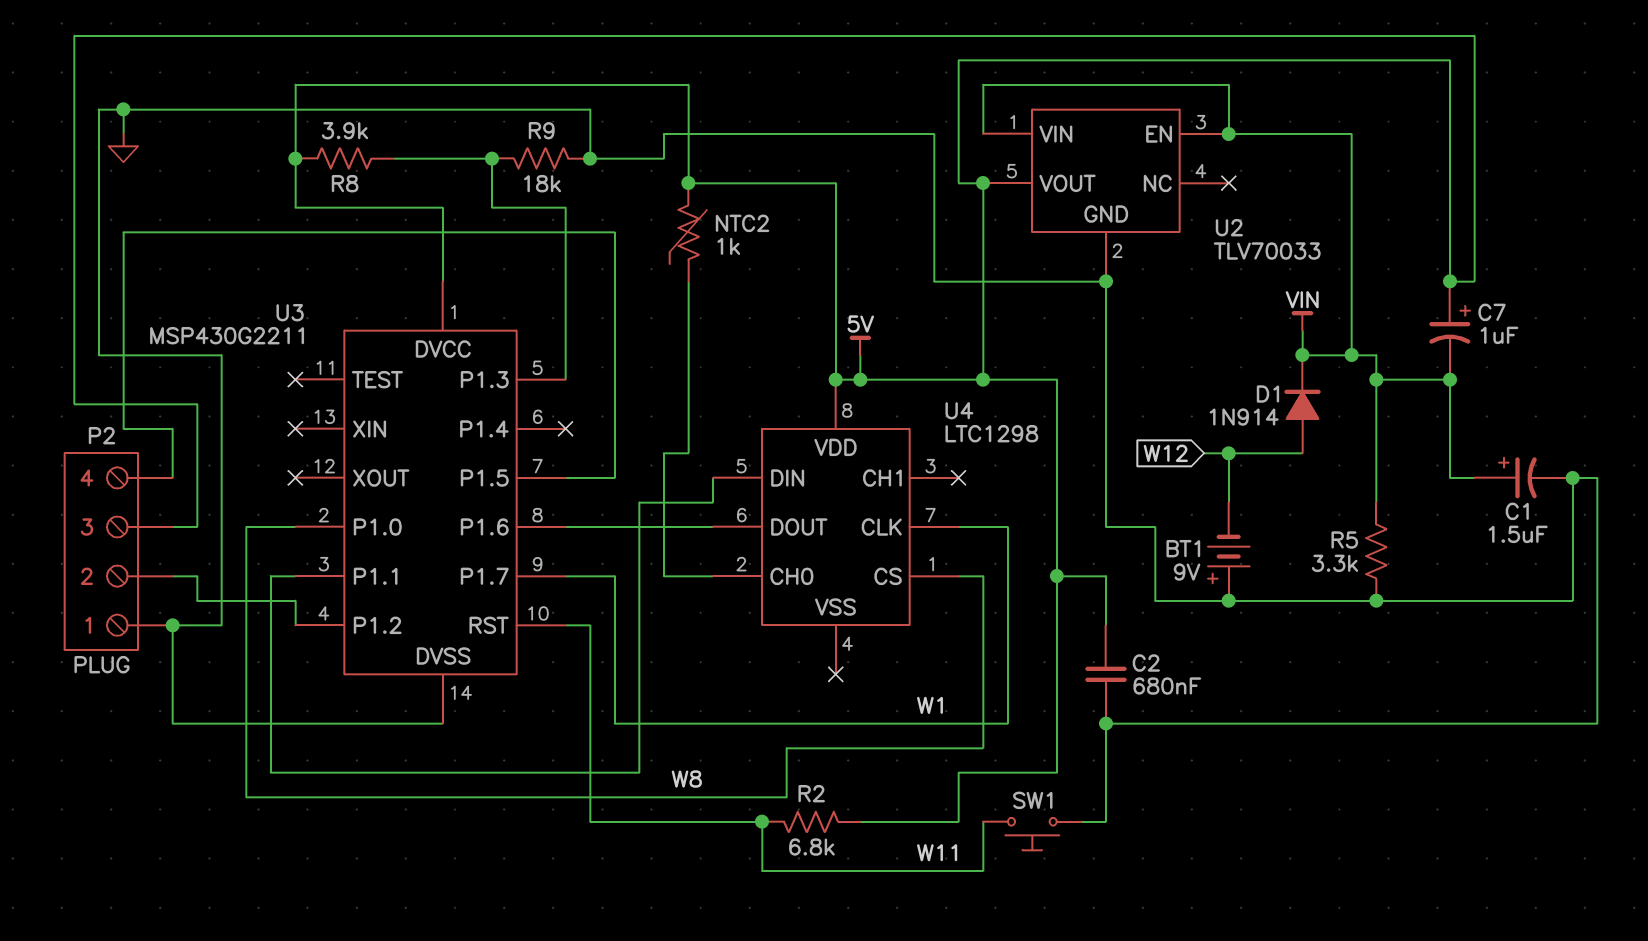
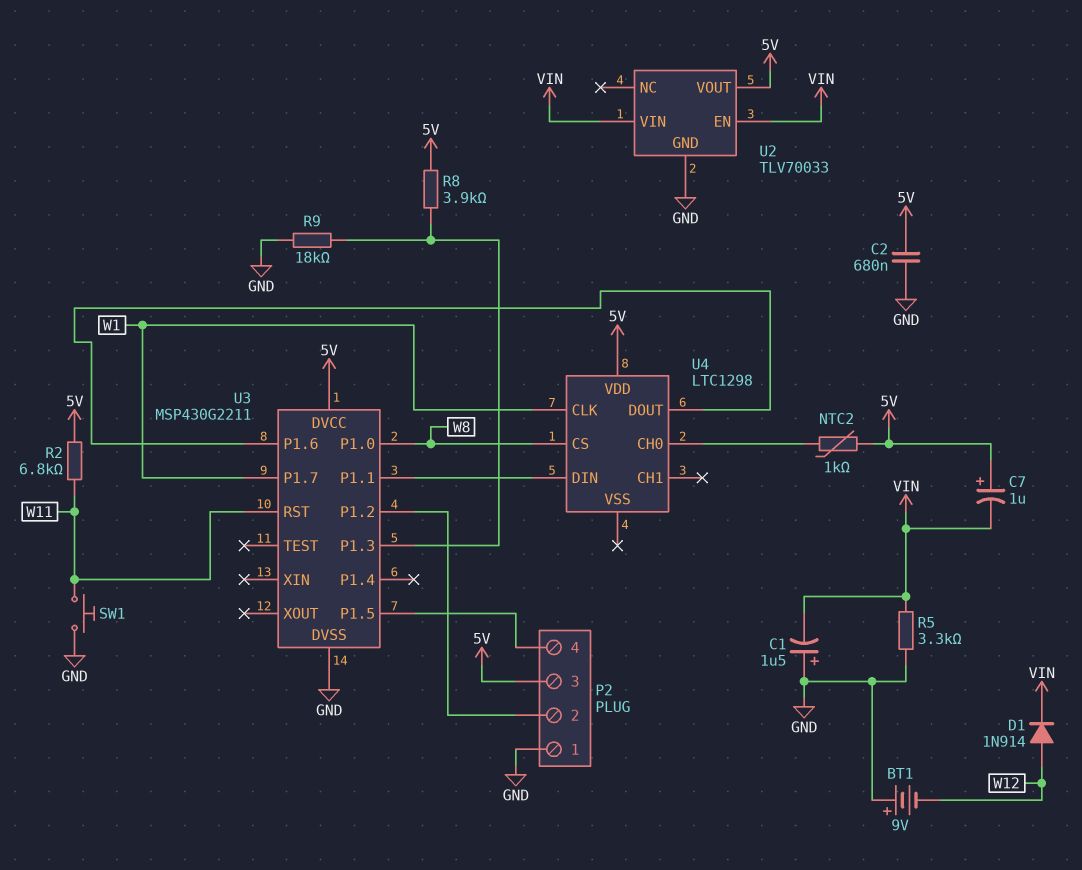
C1: 1.5uF (plus VIN, minus GND) -> 1.5uF (plus GND, minus VIN)

